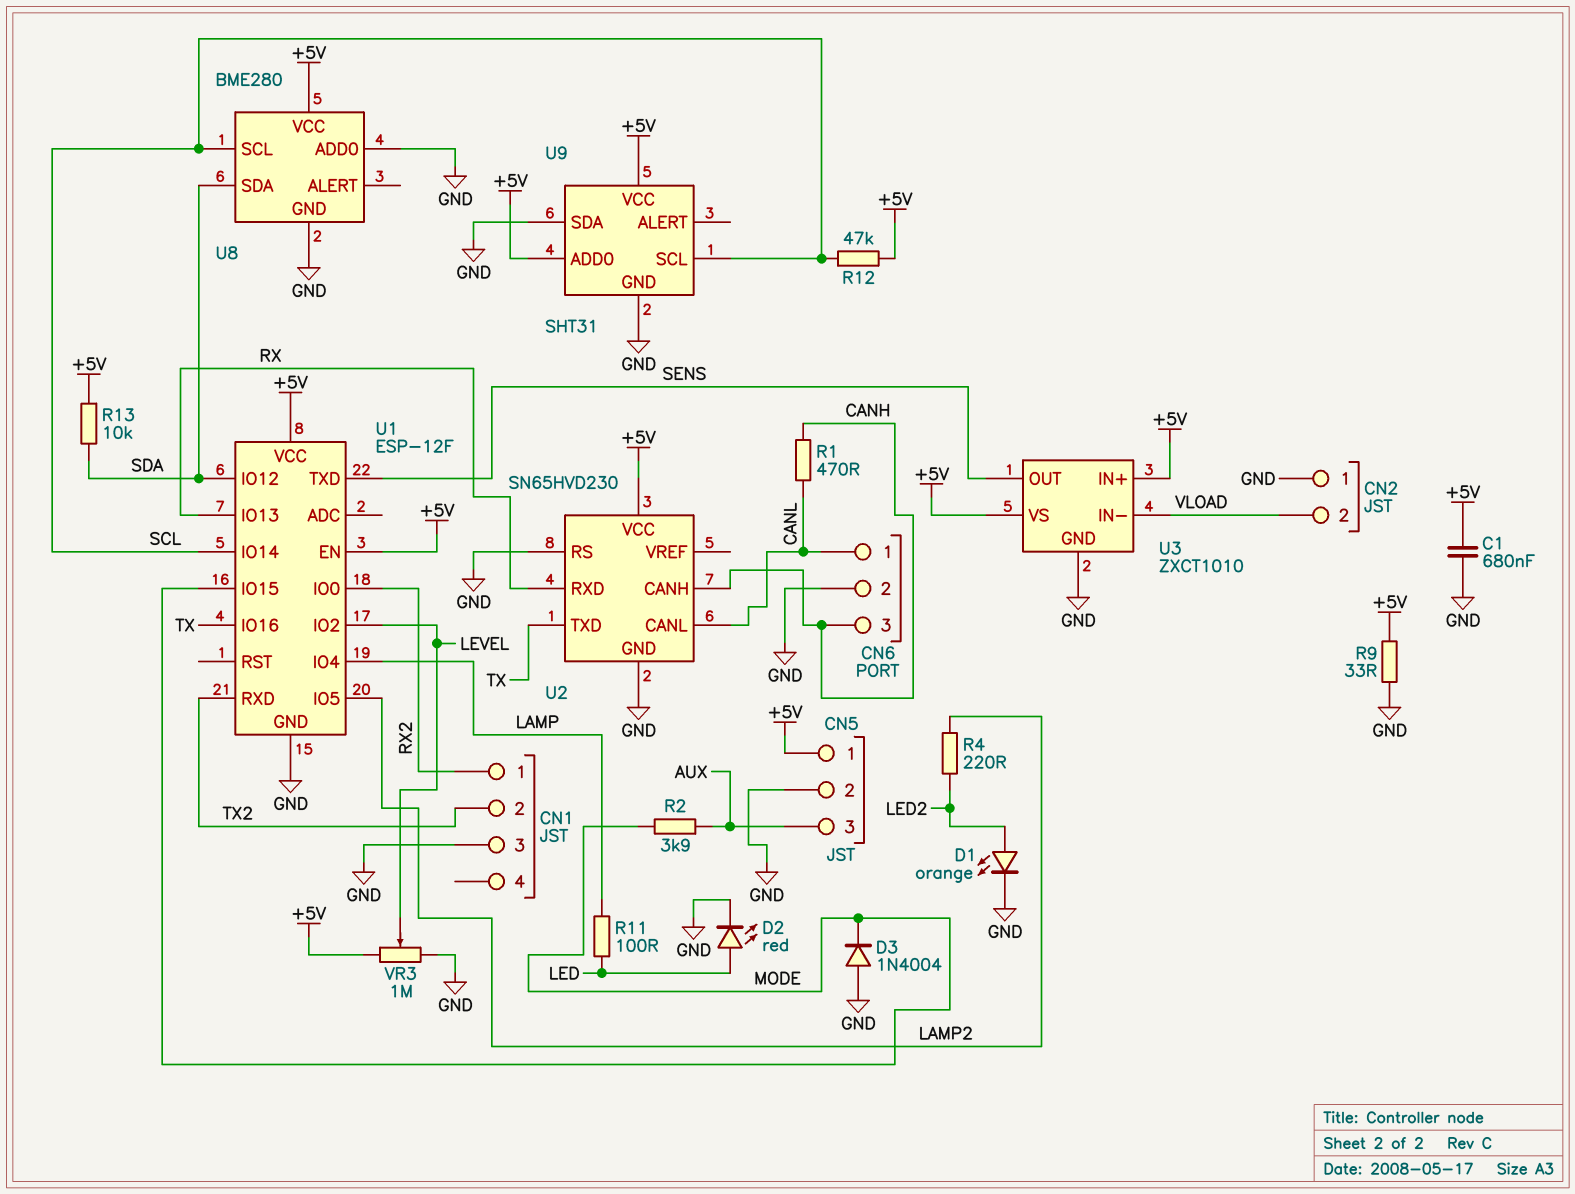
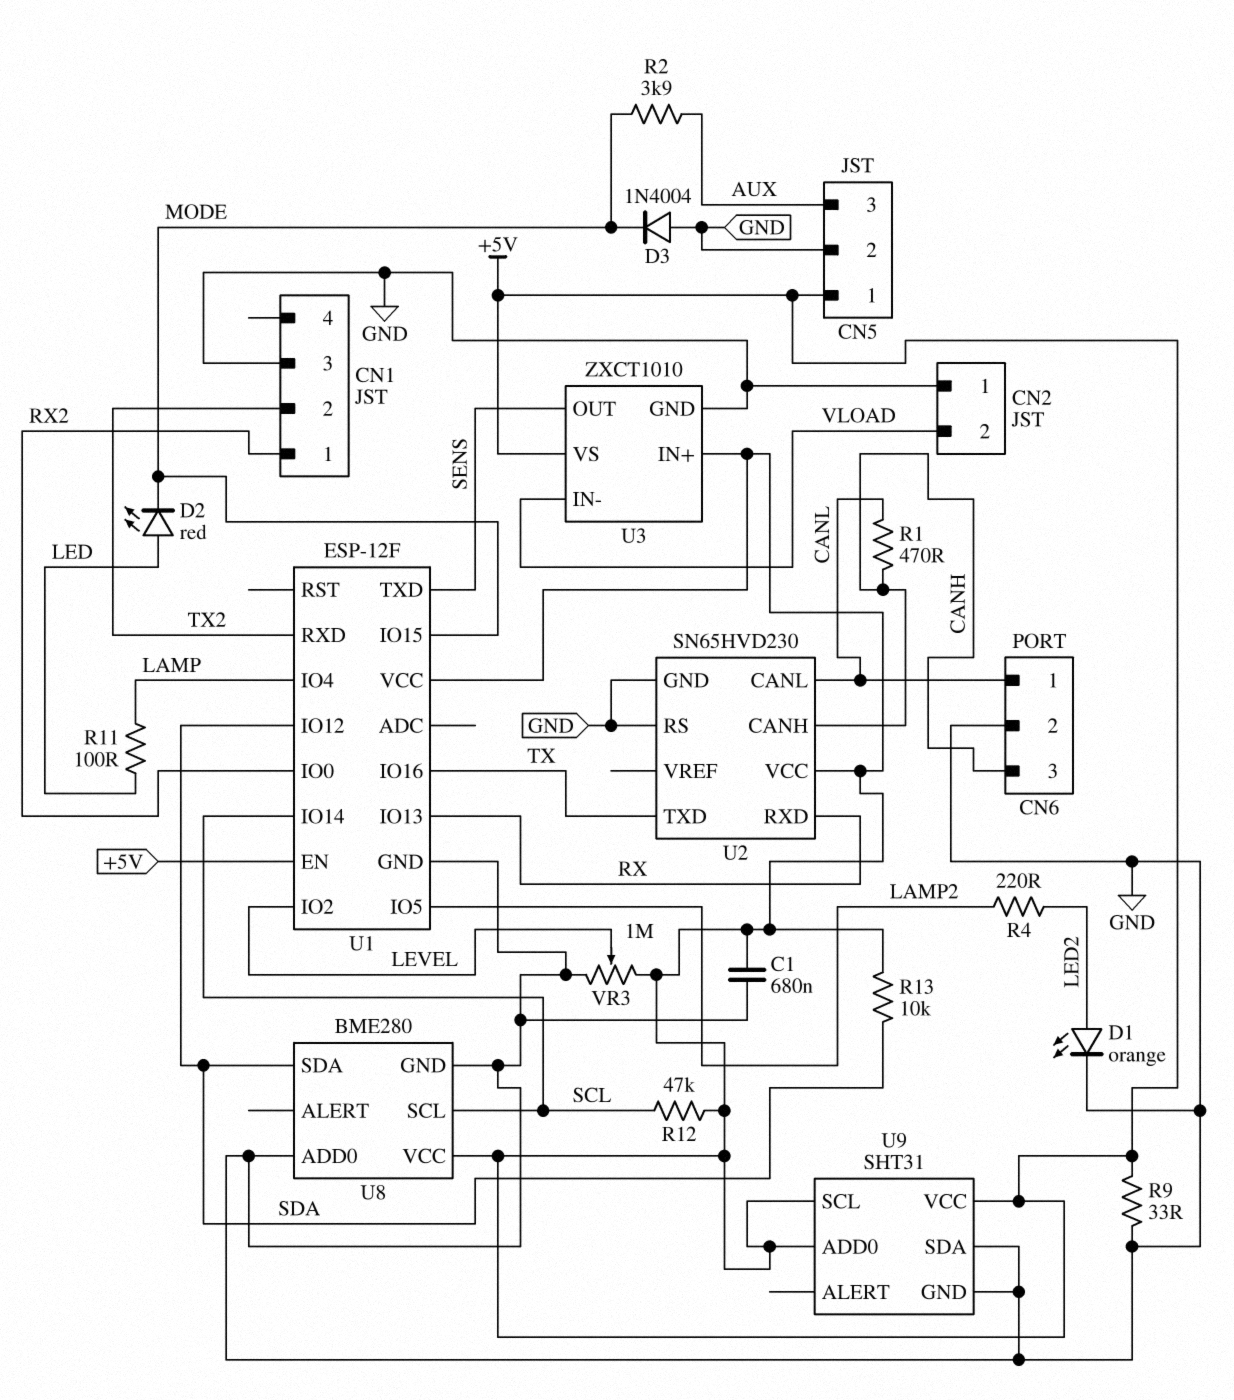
D2: LED red (A LED, K GND) -> LED red (A LED, K MODE)
U9 pin SCL: SCL -> +5V

